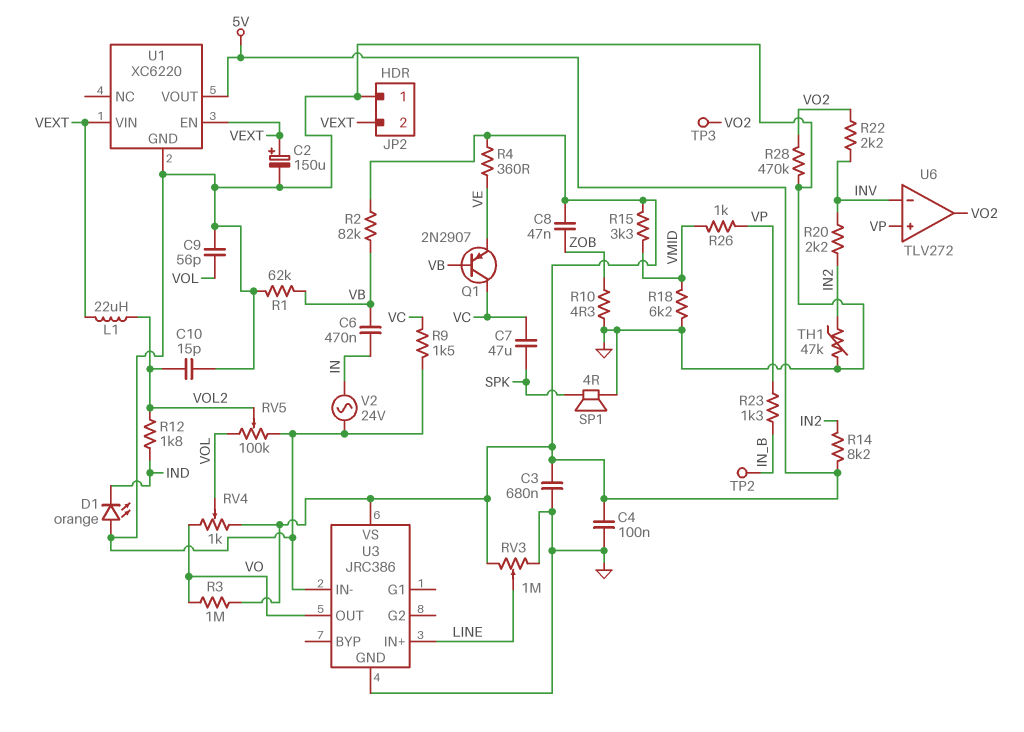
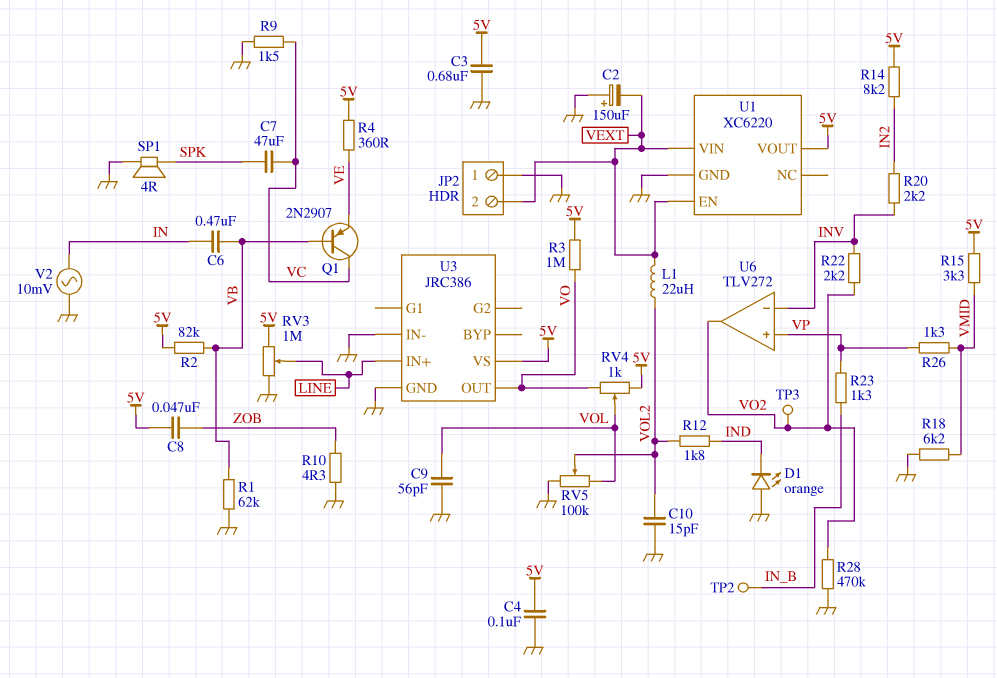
C2: 150uF (plus VEXT, minus GND) -> 150uF (plus GND, minus VEXT)
R26: 1k (VMID, VP) -> 1.3k (VMID, VP)
TH1: 47k (GND, IN2) -> none
V2: AC 24V (GND, IN) -> AC 10mV (GND, IN)

